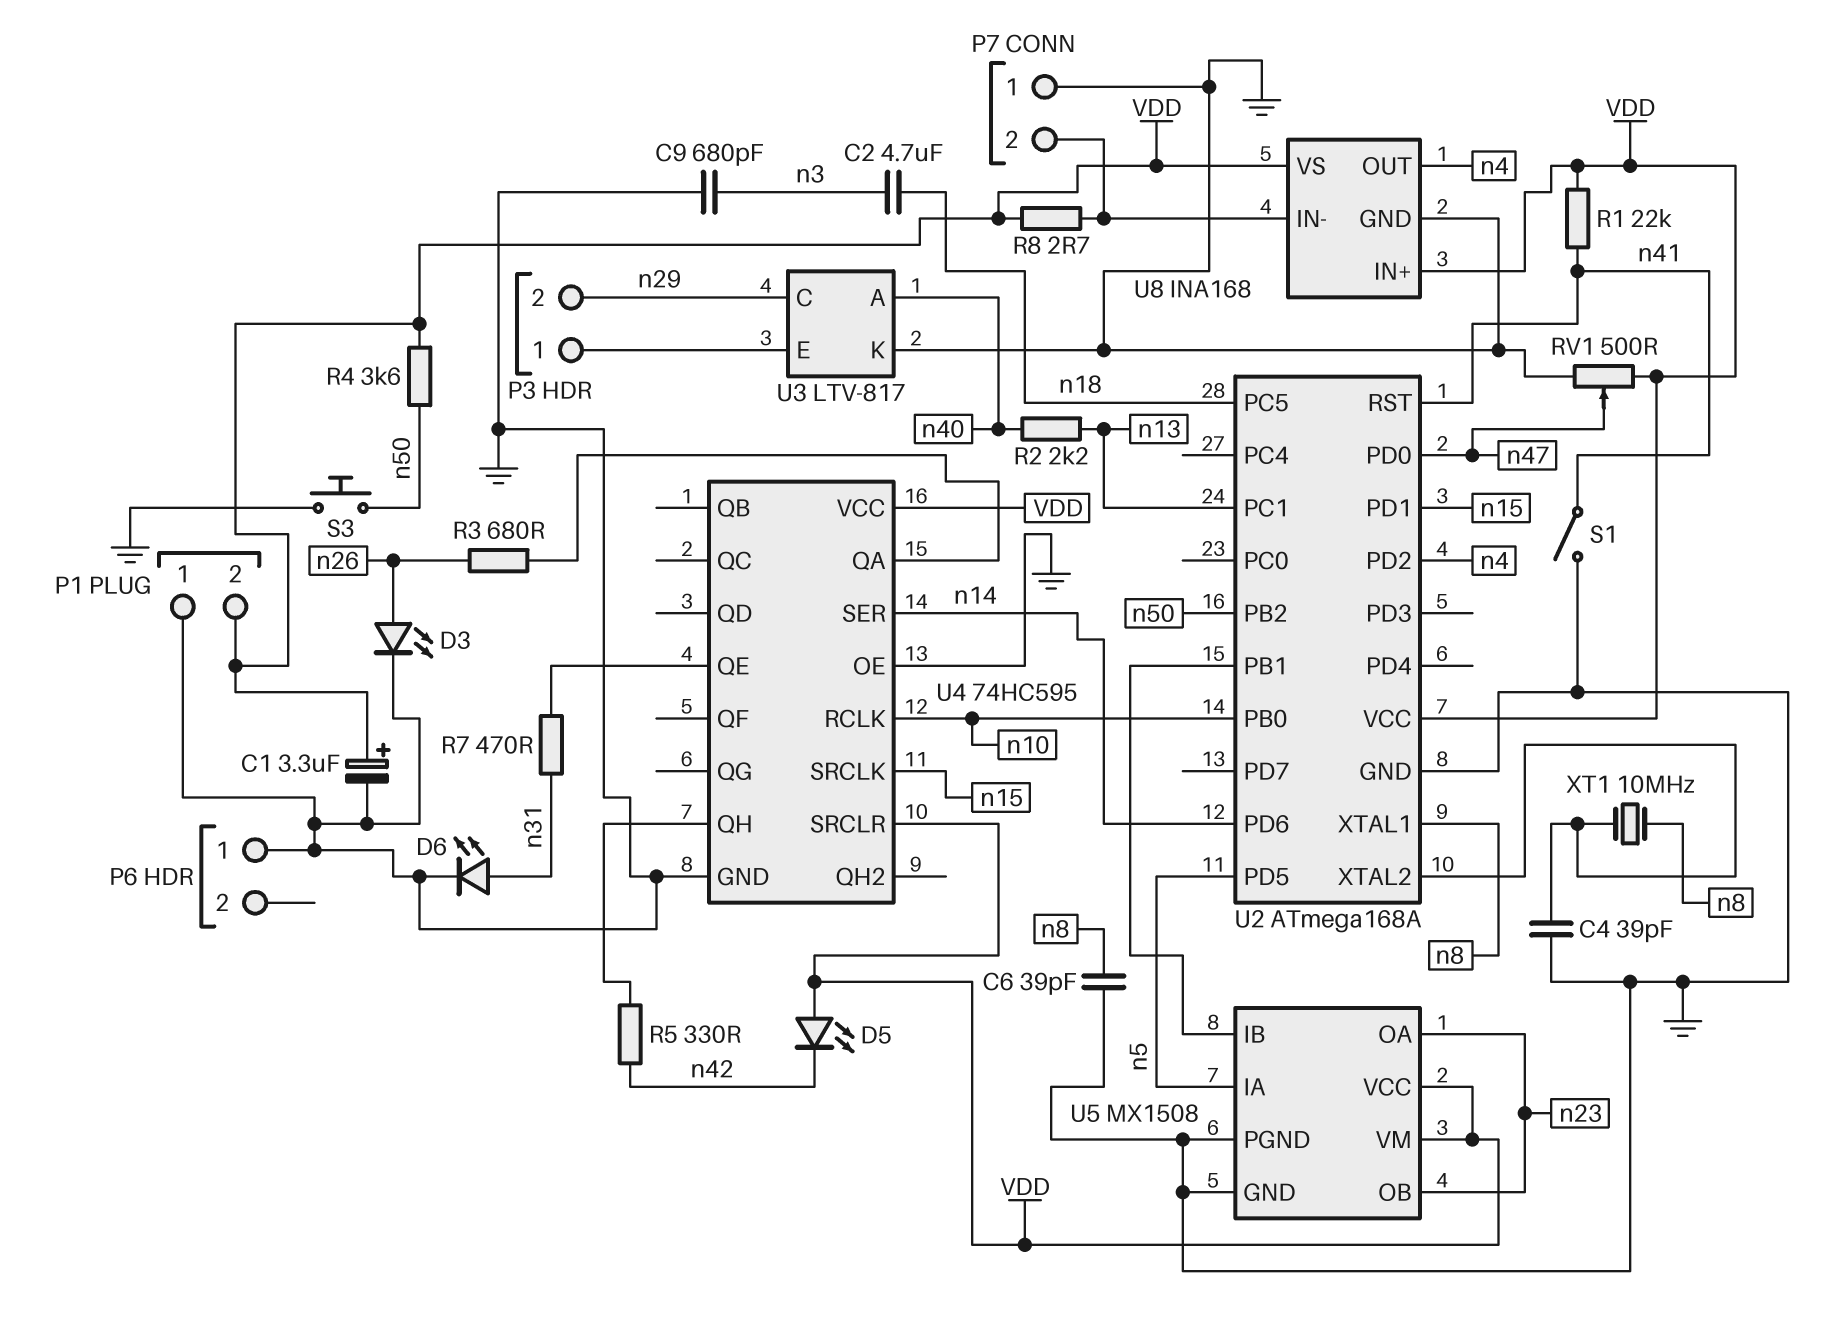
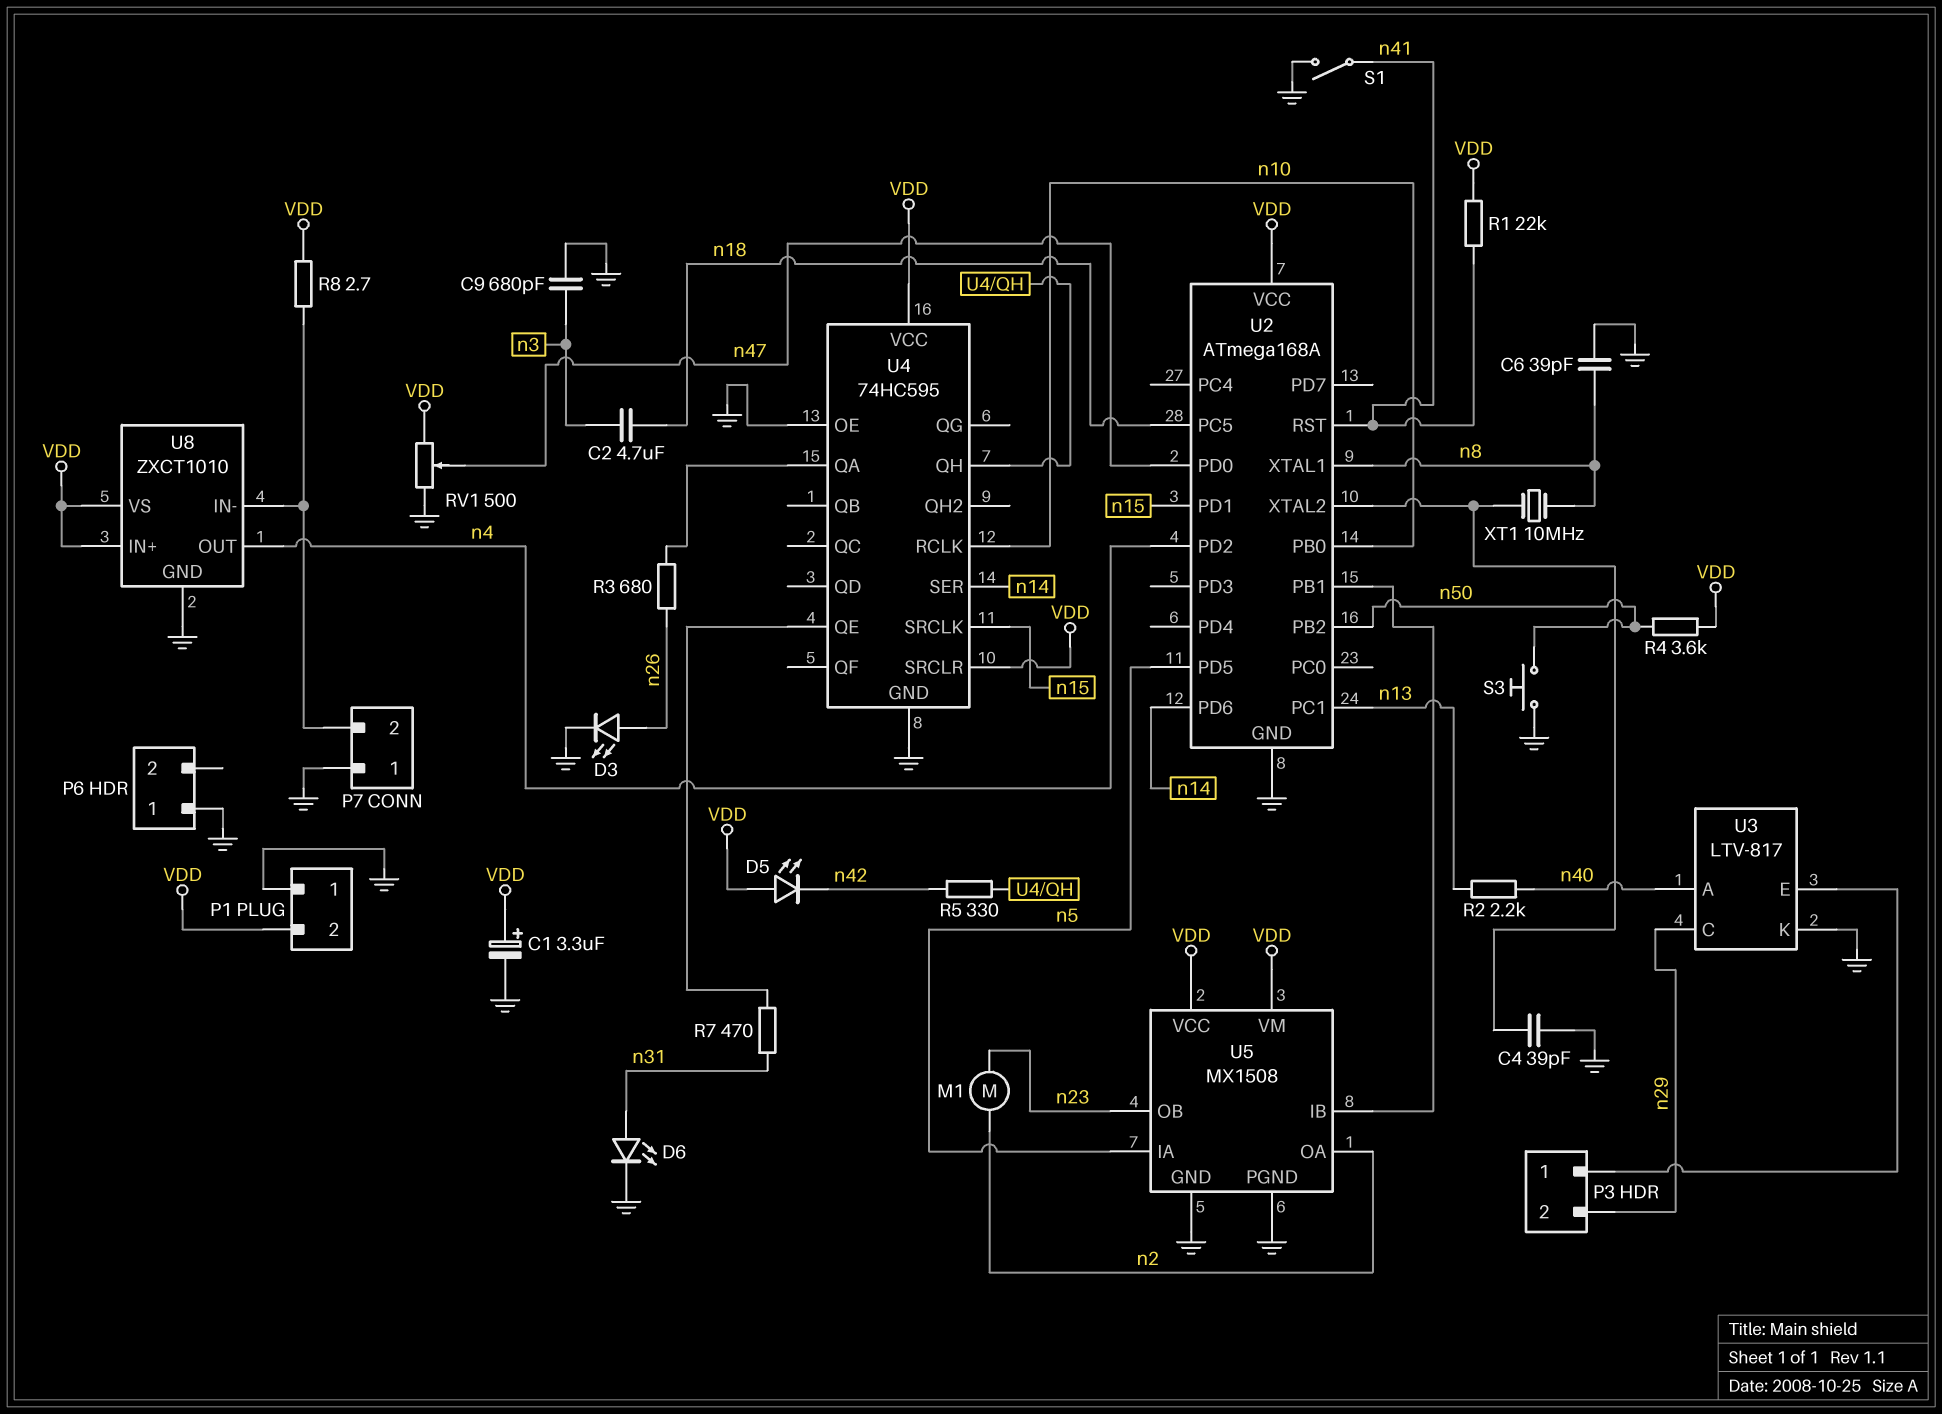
M1: none -> motor (n2, n23)
U5 pin OA: n23 -> n2
U8: INA168 -> ZXCT1010

